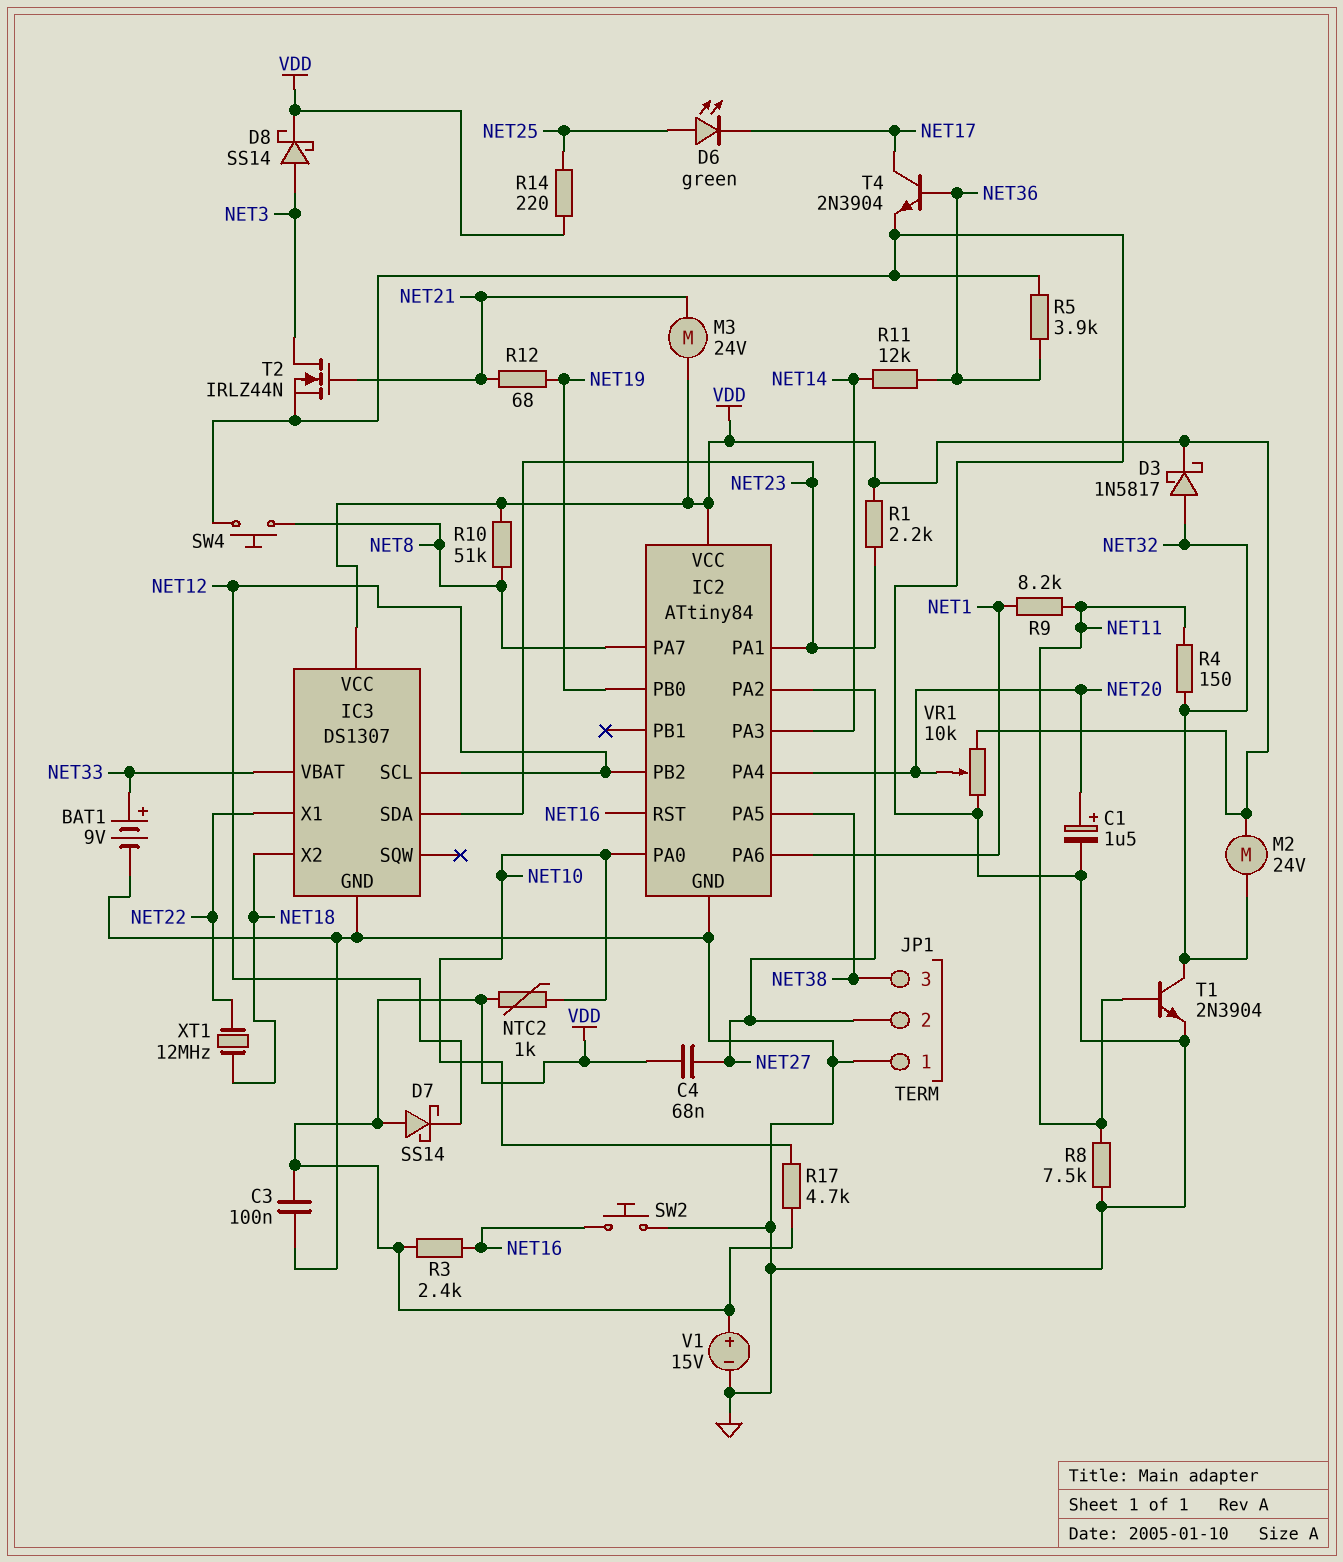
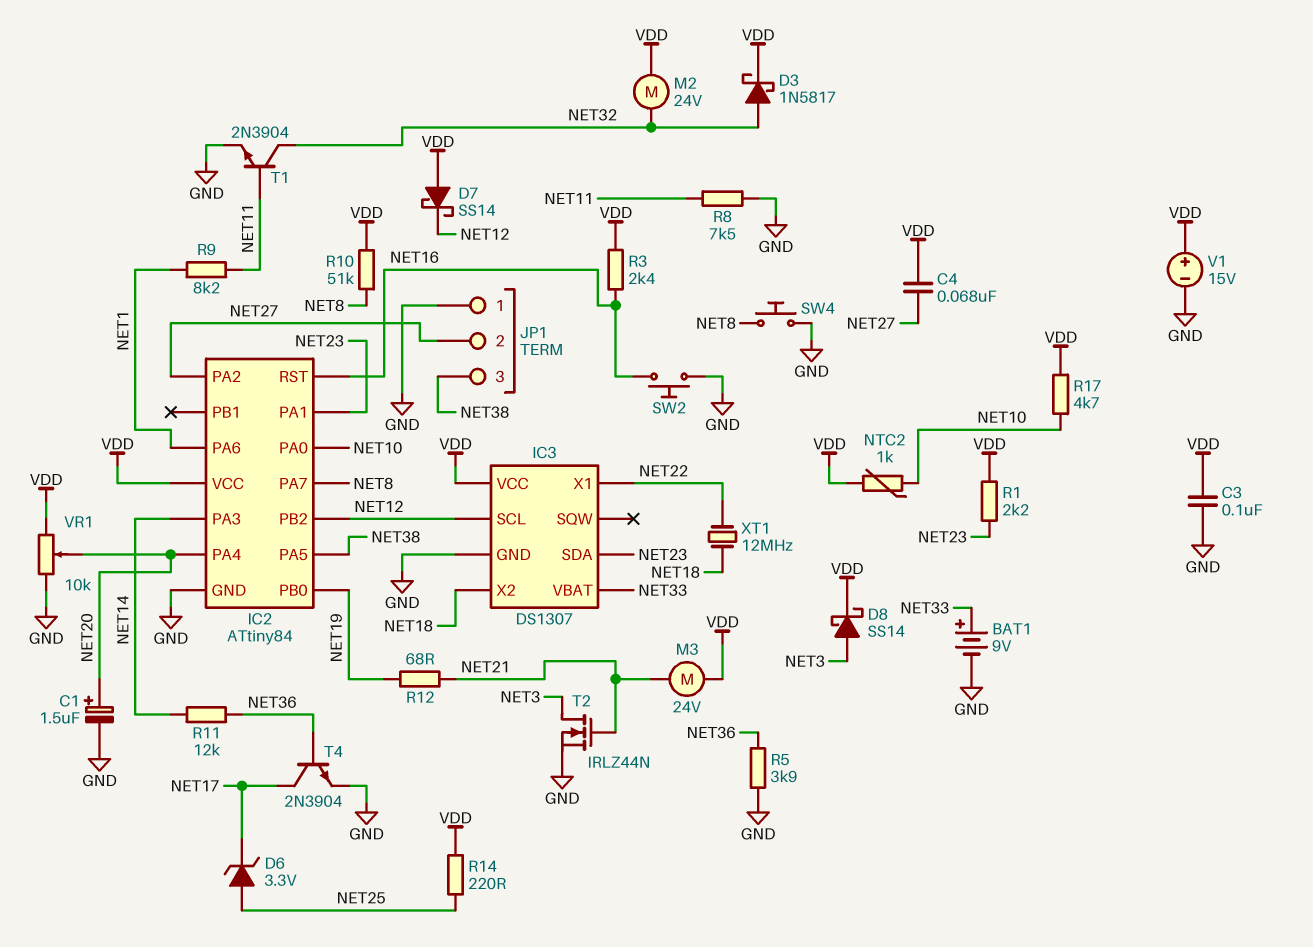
D6: LED green (A NET25, K NET17) -> zener 3.3V (A NET25, K NET17)
R4: 150 (NET11, NET32) -> none

